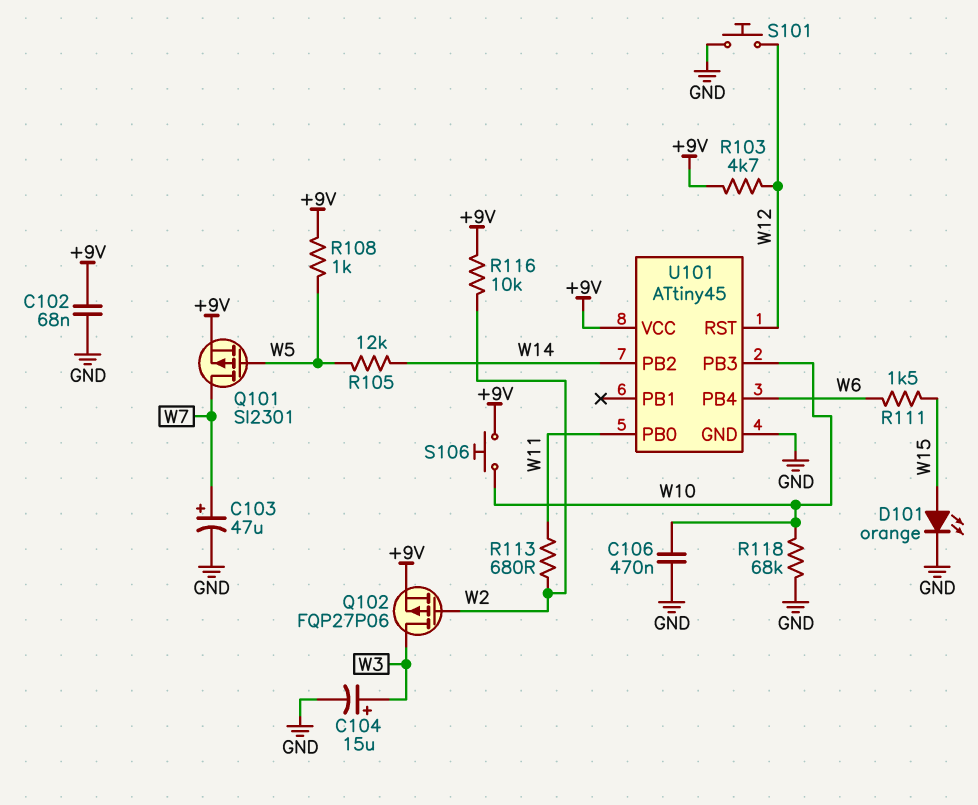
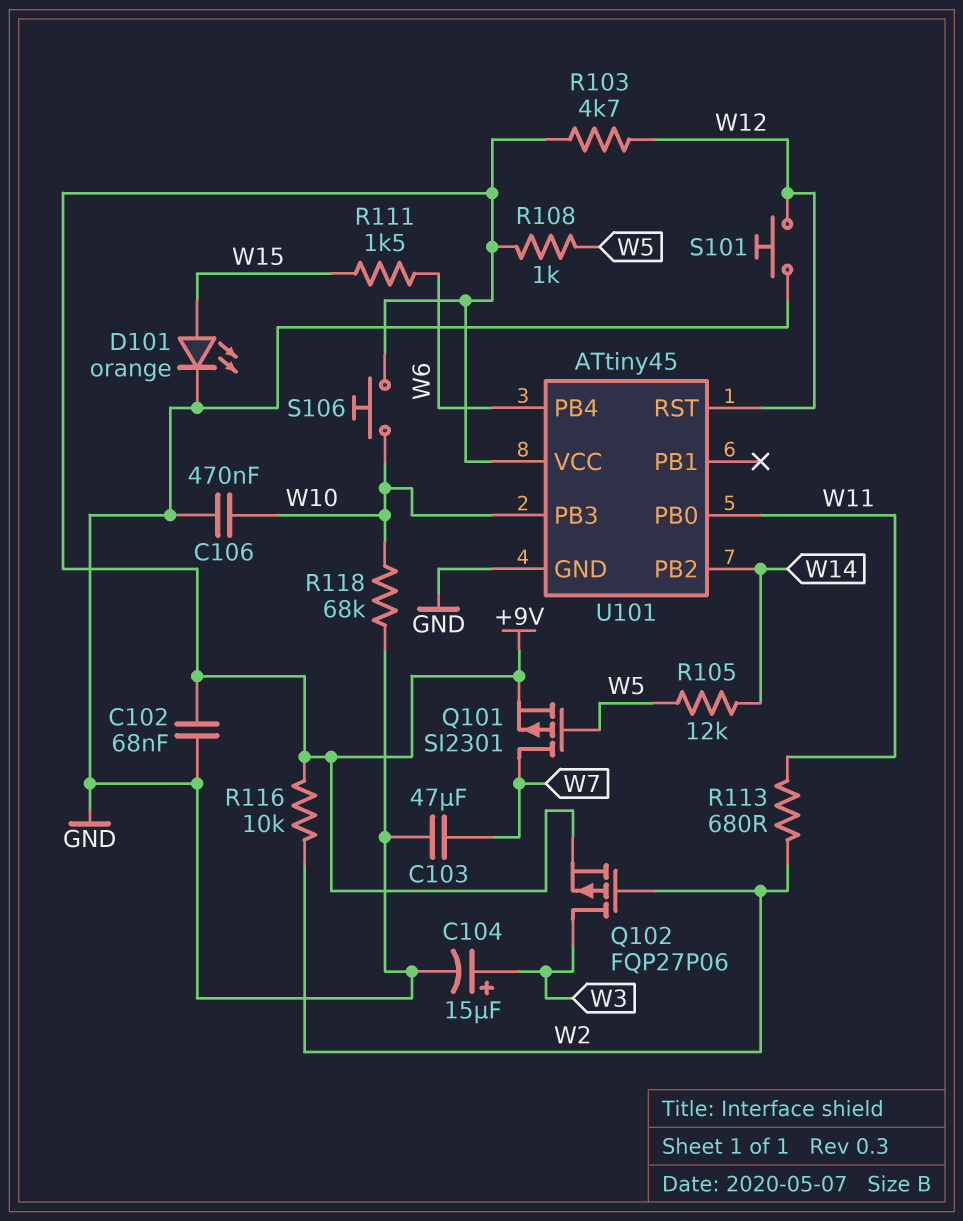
C103: 47uF (plus W7, minus GND) -> 47uF (GND, W7)

